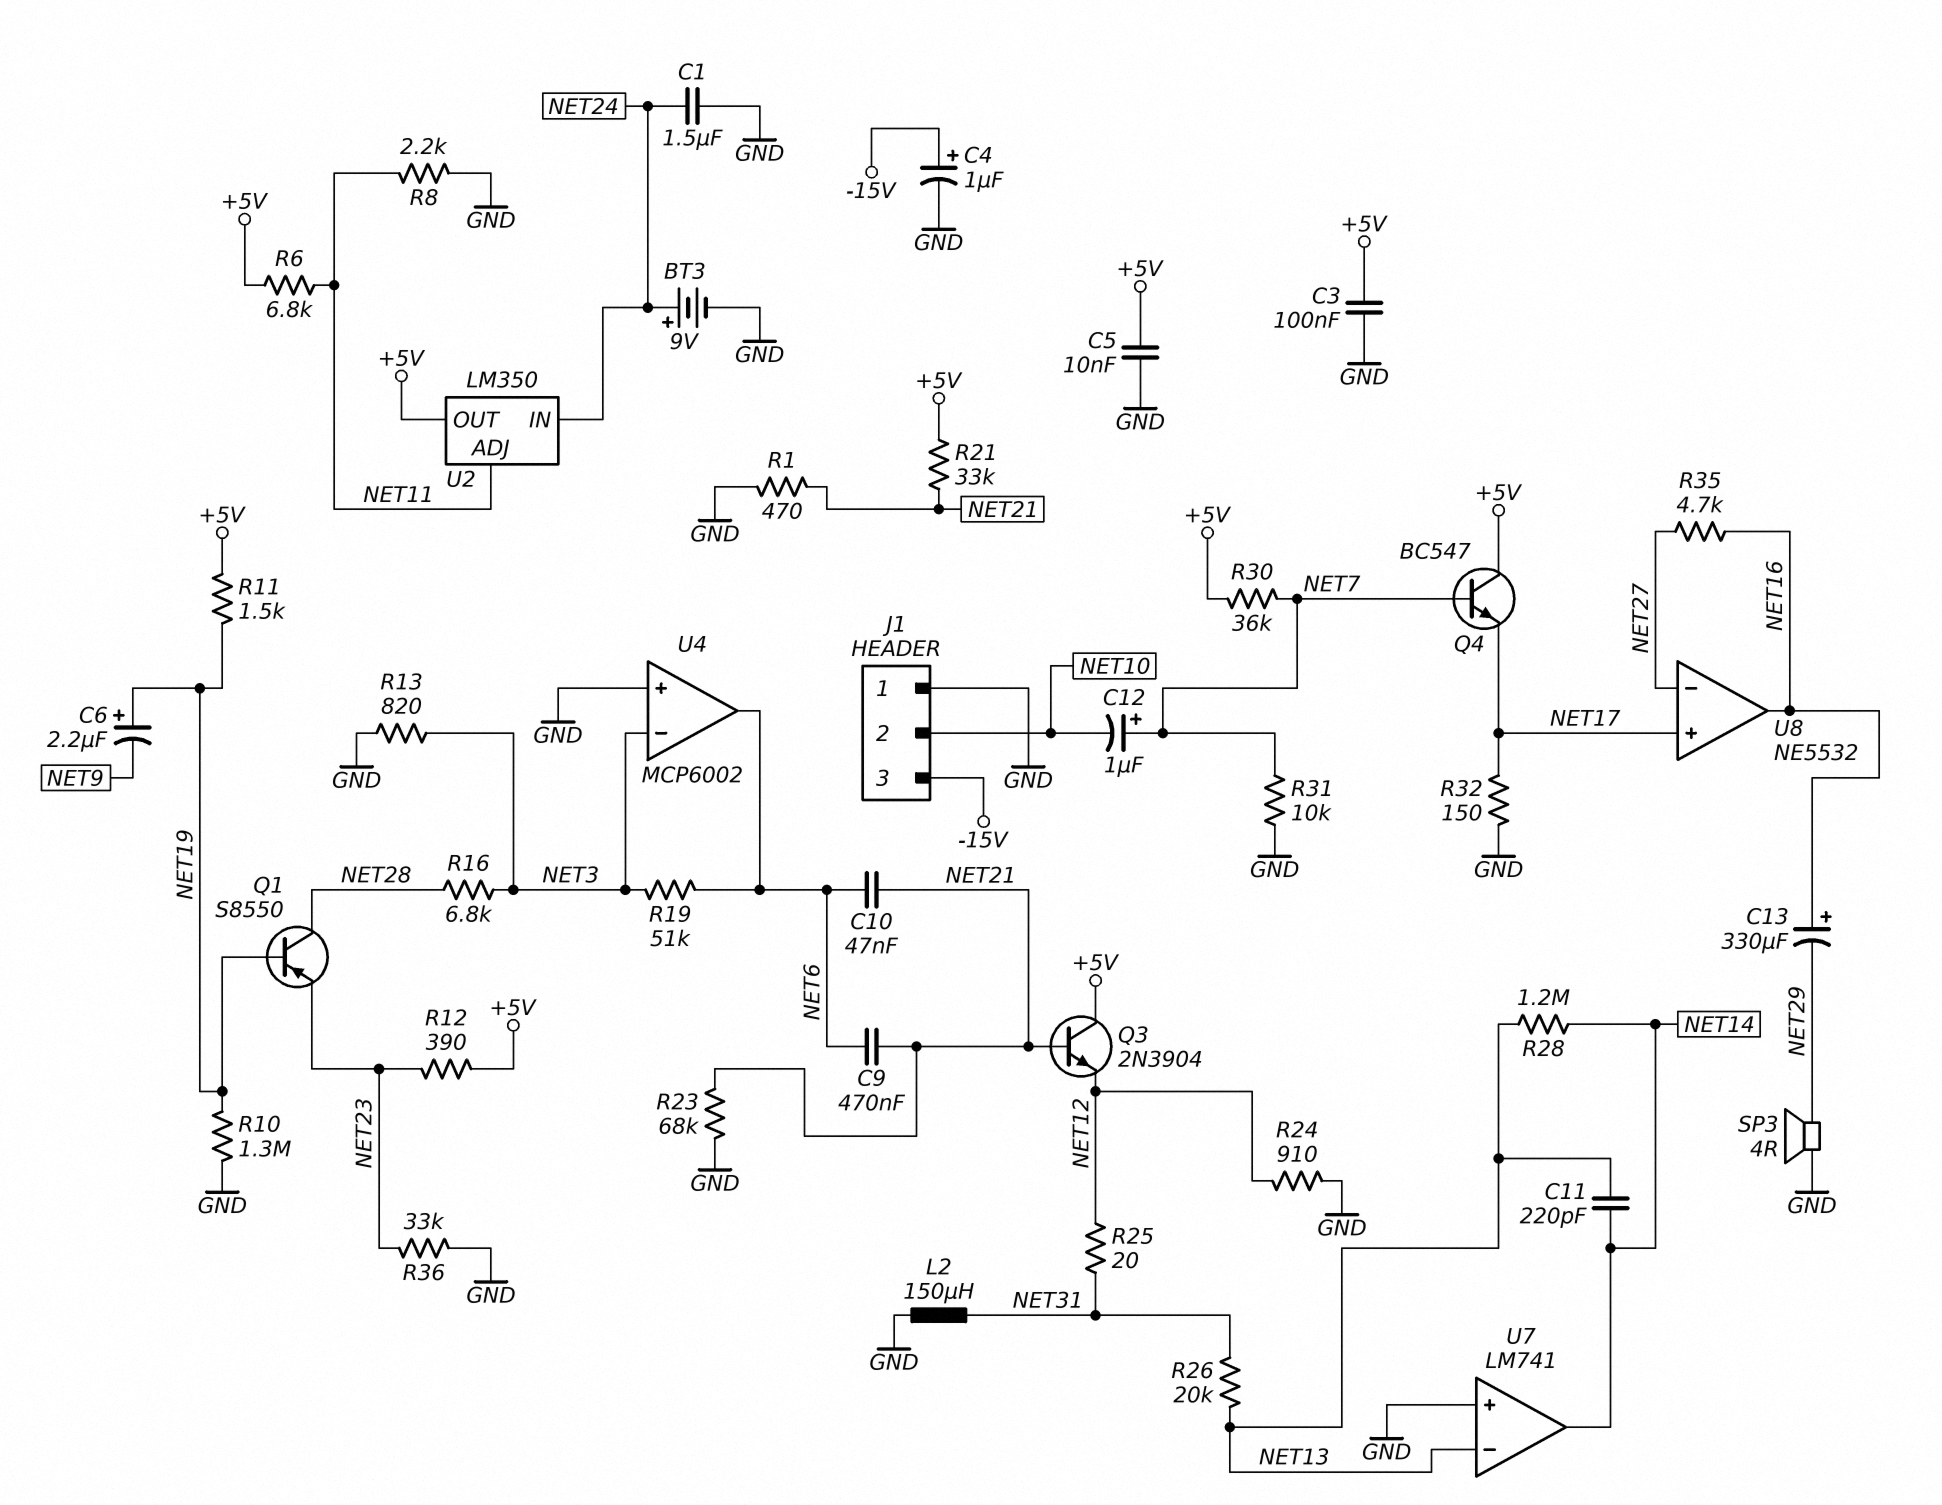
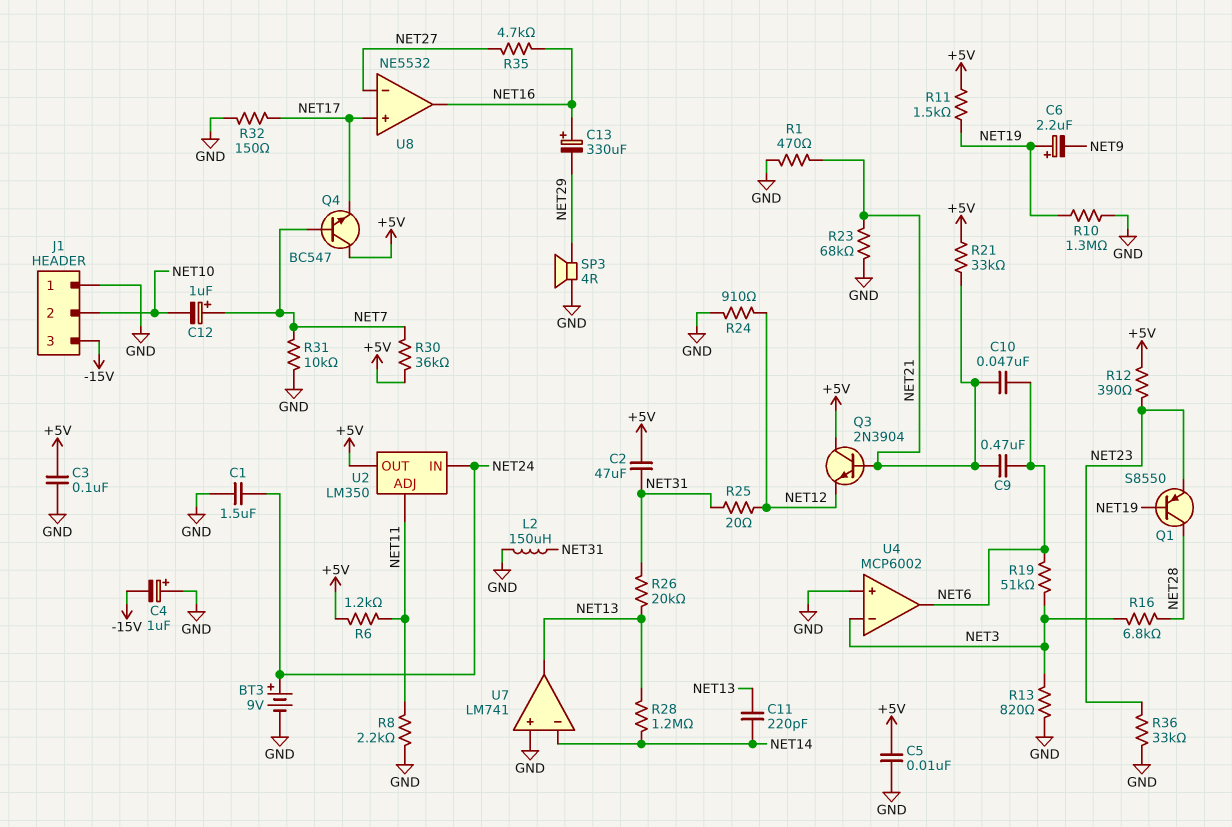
C2: none -> 47uF (+5V, NET31)
C4: 1uF (plus -15V, minus GND) -> 1uF (plus GND, minus -15V)
R6: 6.8k (+5V, NET11) -> 1.2k (+5V, NET11)
U7 pin in-: NET13 -> NET14
U7 pin out: NET14 -> NET13

